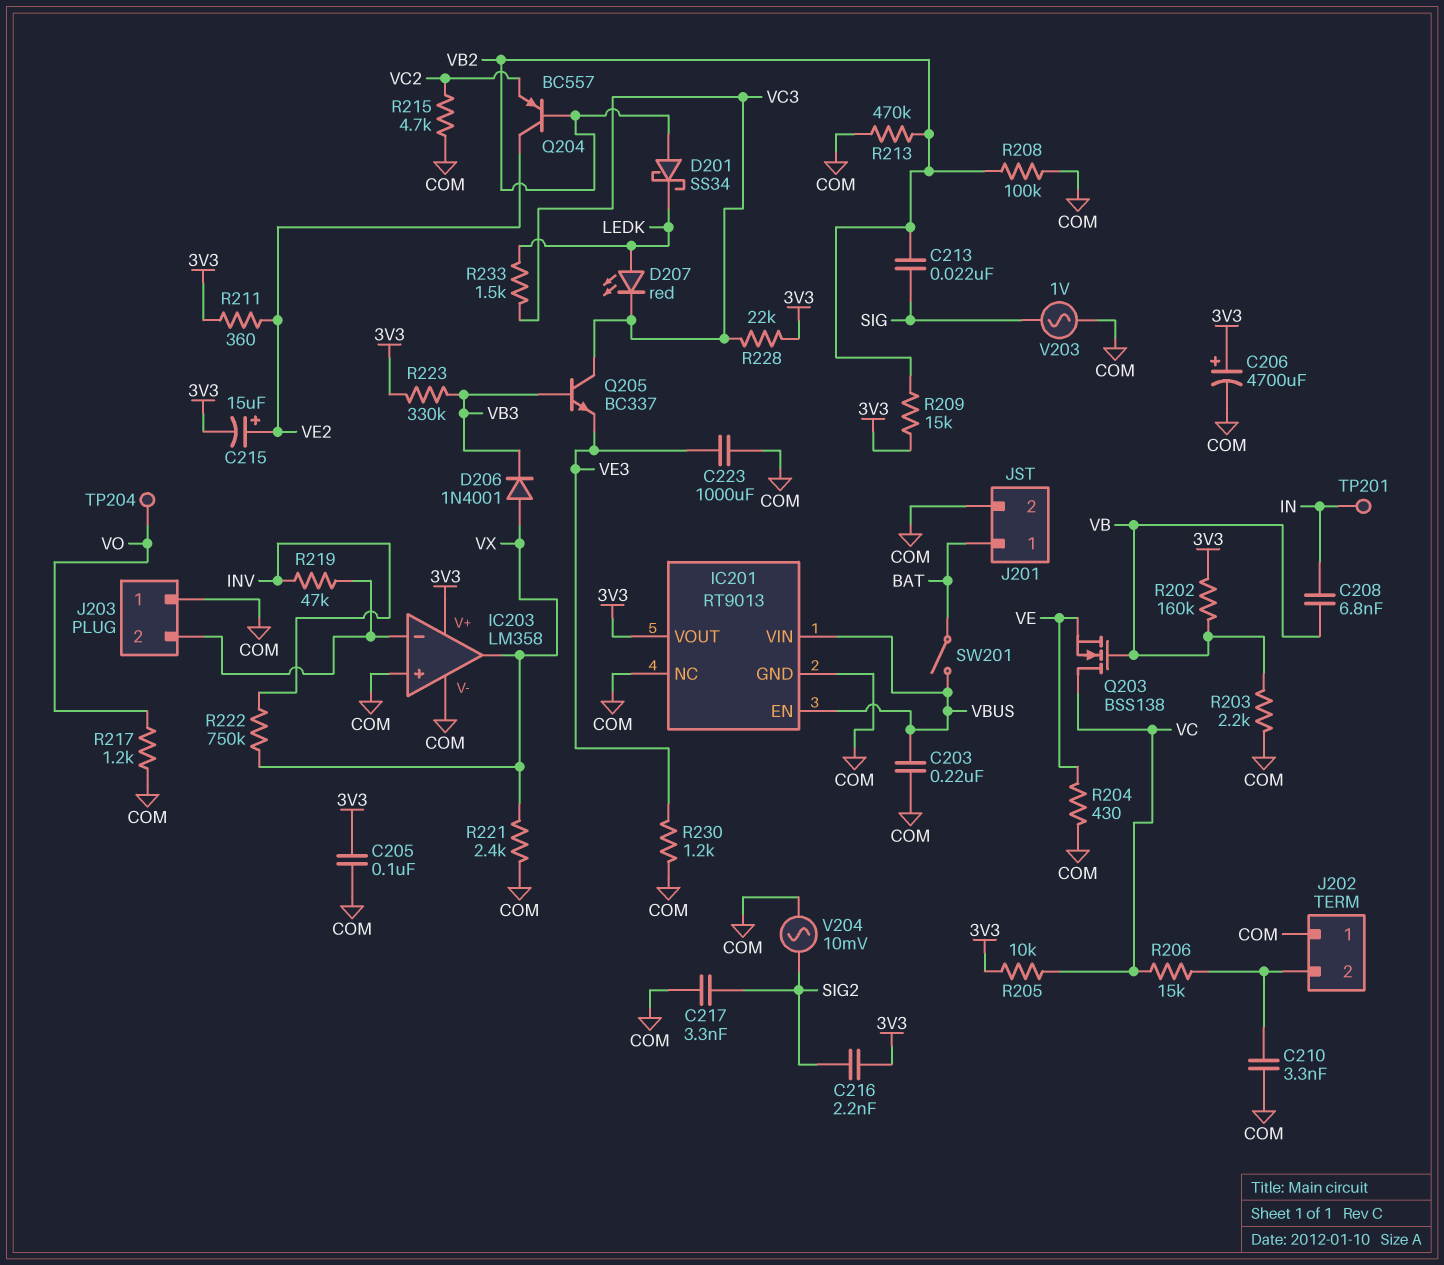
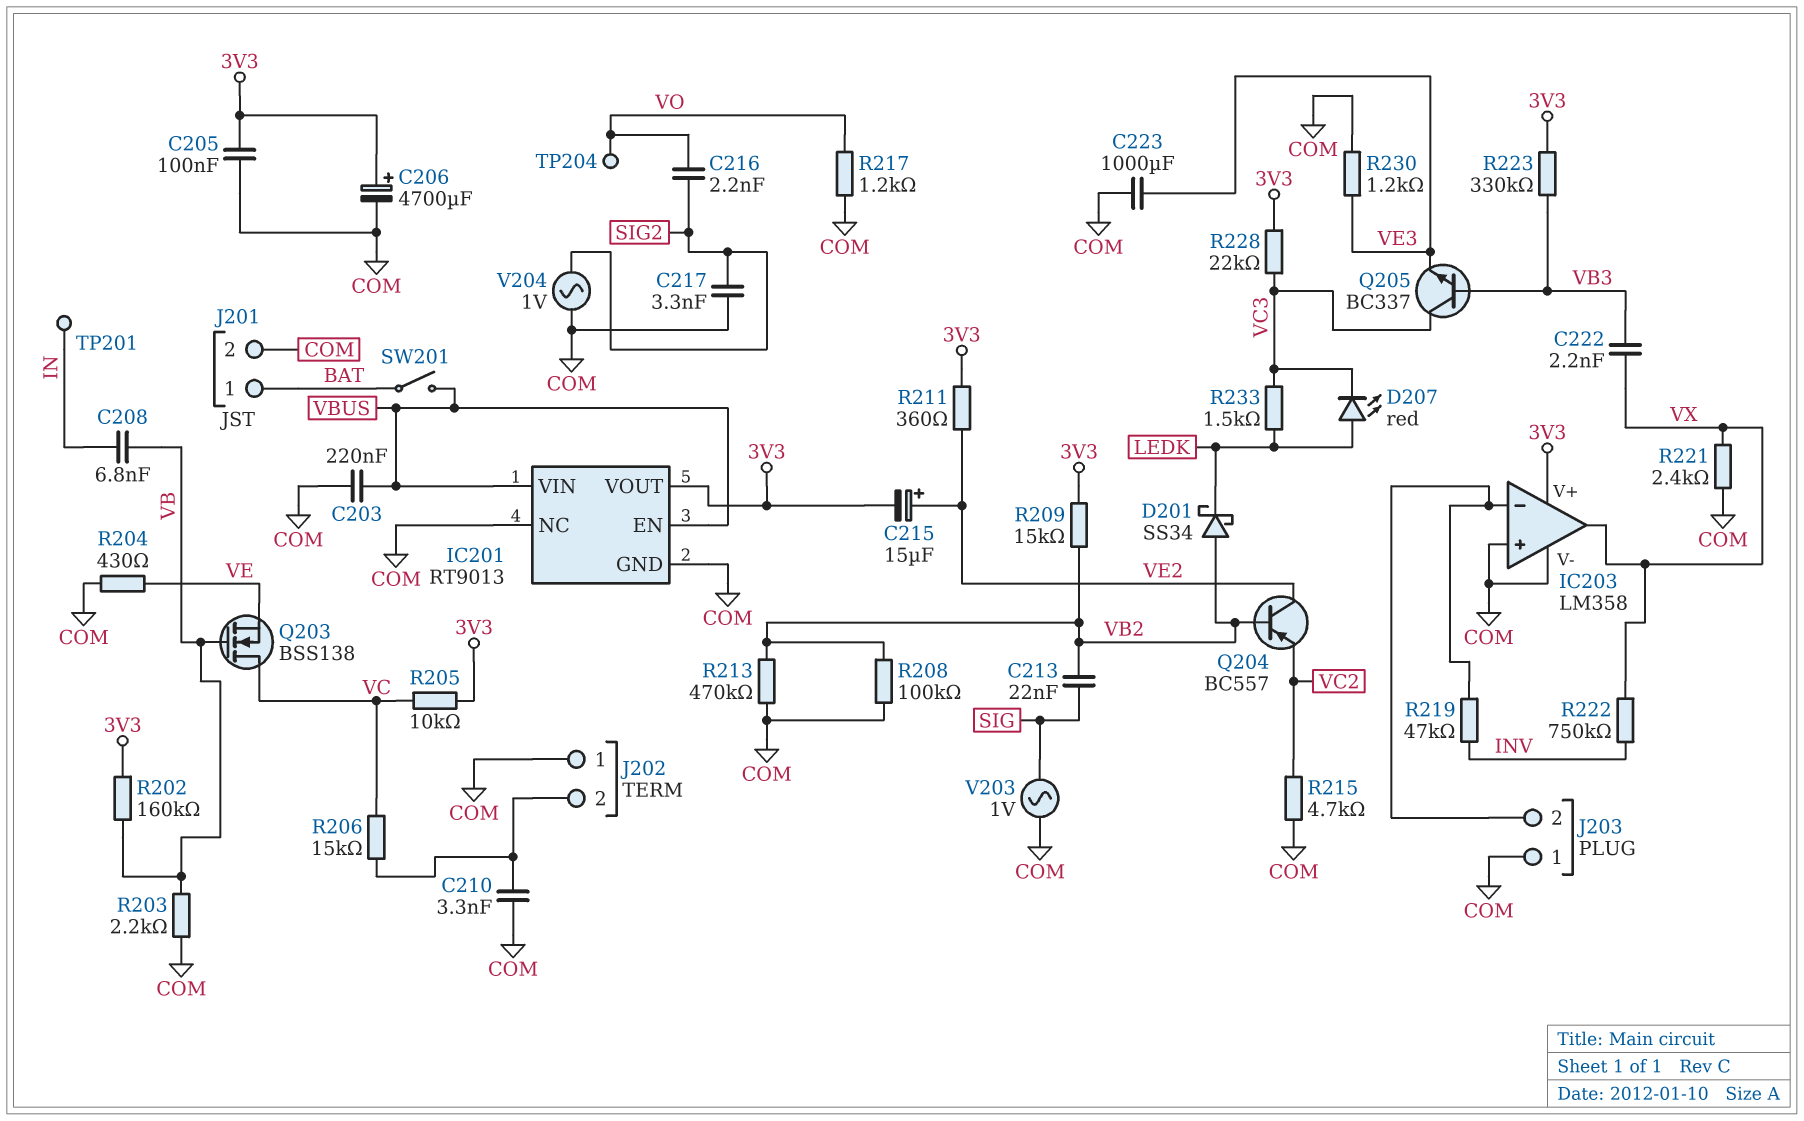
C216: 2.2nF (3V3, SIG2) -> 2.2nF (SIG2, VO)
C222: none -> 2.2nF (VB3, VX)
D206: diode 1N4001 (A VX, K VB3) -> none
V204: AC 10mV (COM, SIG2) -> AC 1V (COM, SIG2)

